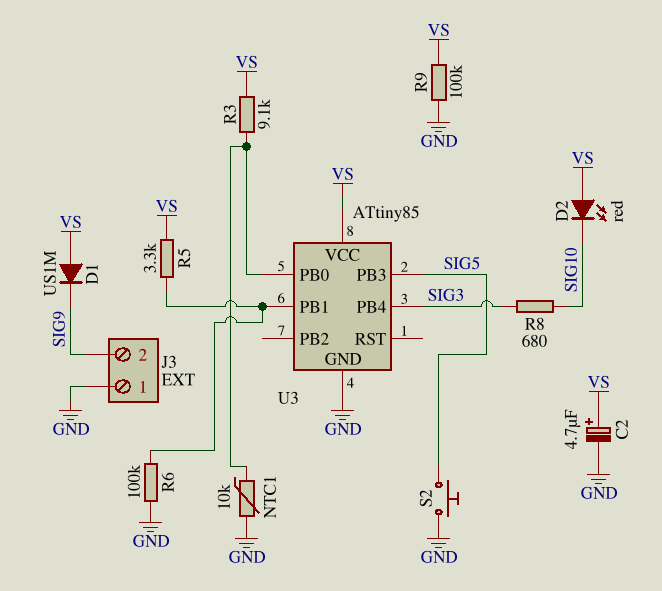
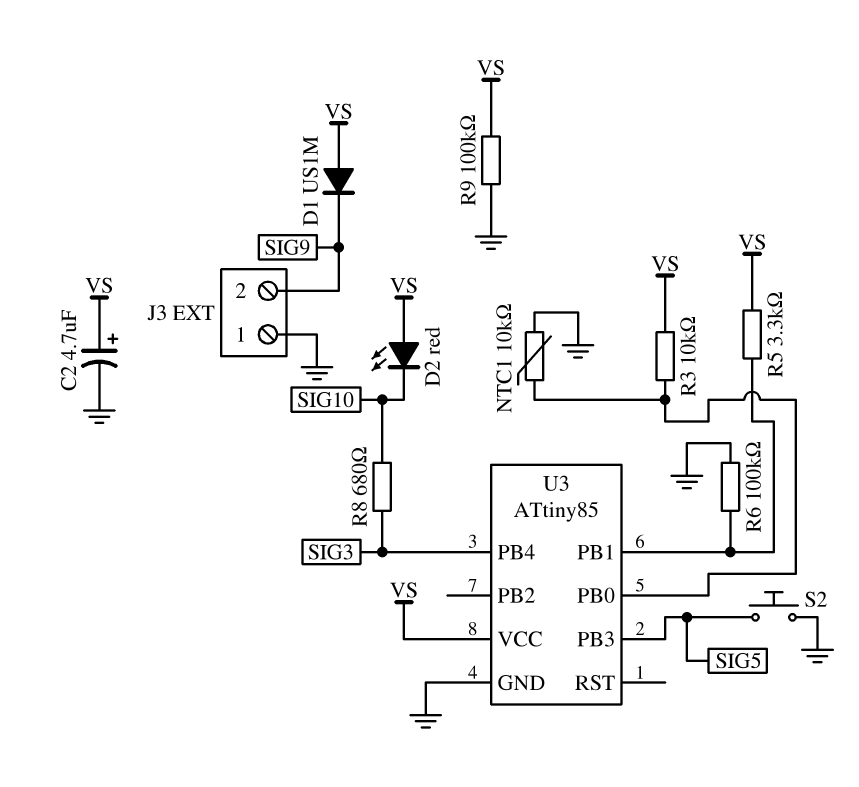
R3: 9.1k (U3/PB0, VS) -> 10k (U3/PB0, VS)

